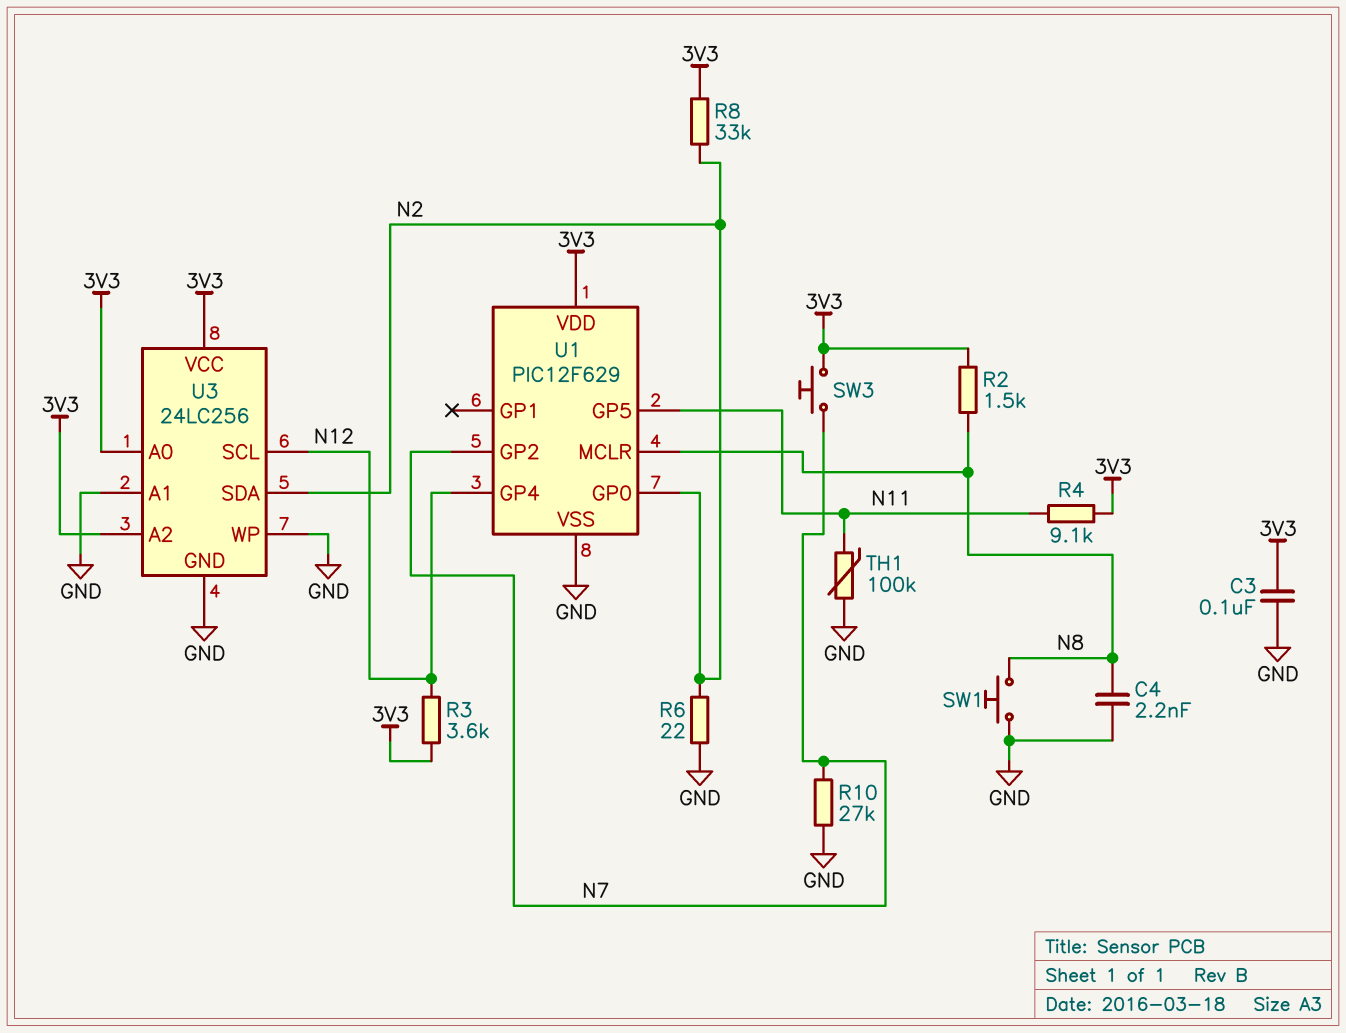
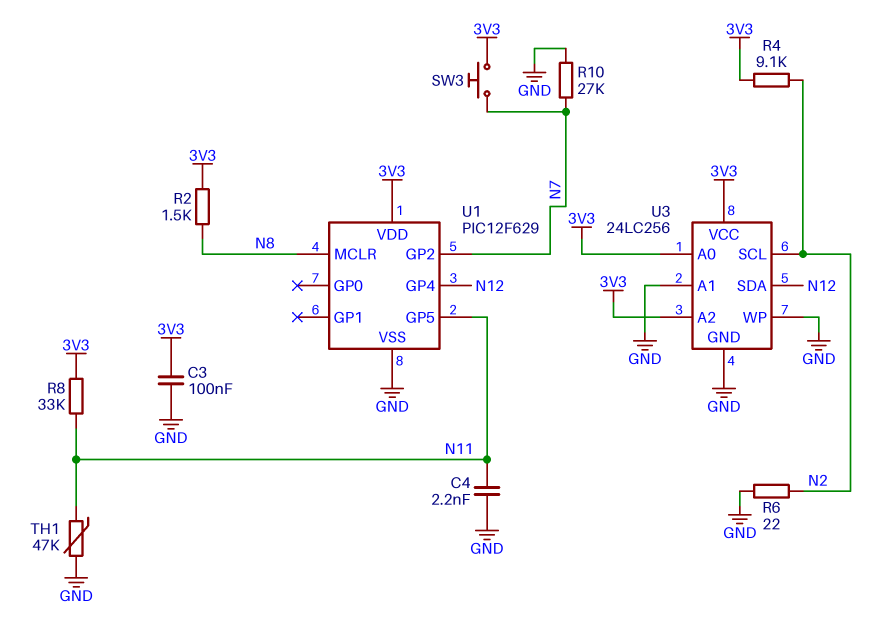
C4: 2.2nF (GND, N8) -> 2.2nF (GND, N11)
R3: 3.6k (3V3, N12) -> none
R4: 9.1k (3V3, N11) -> 9.1k (3V3, N2)
R8: 33k (3V3, N2) -> 33k (3V3, N11)
SW1: button (GND, N8) -> none
TH1: 100k (GND, N11) -> 47k (GND, N11)
U1 pin GP0: N2 -> none
U3 pin SCL: N12 -> N2
U3 pin SDA: N2 -> N12

